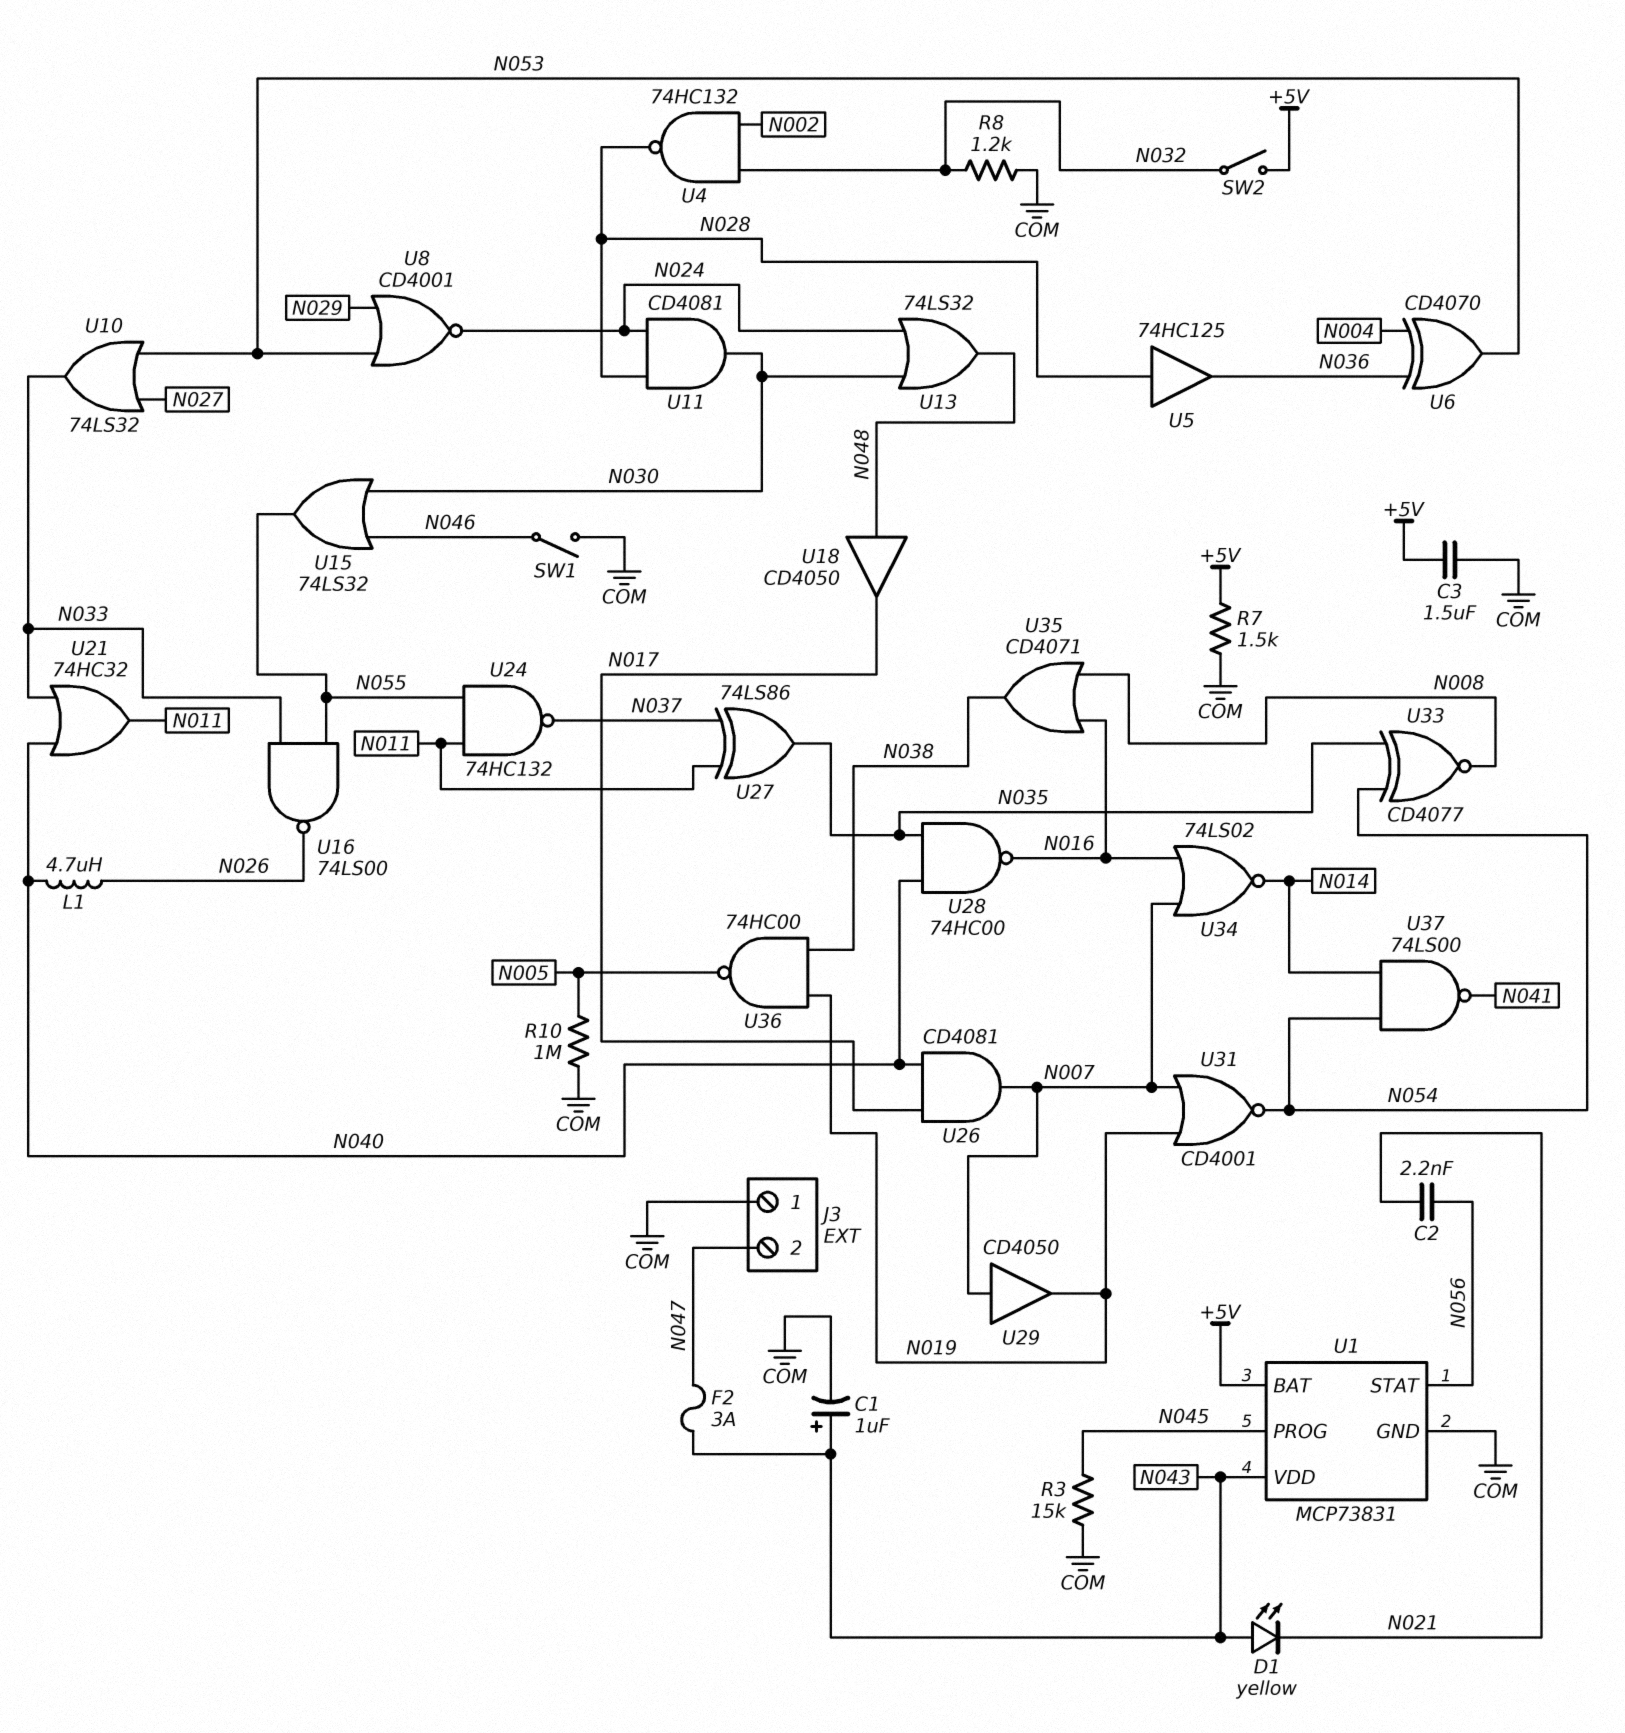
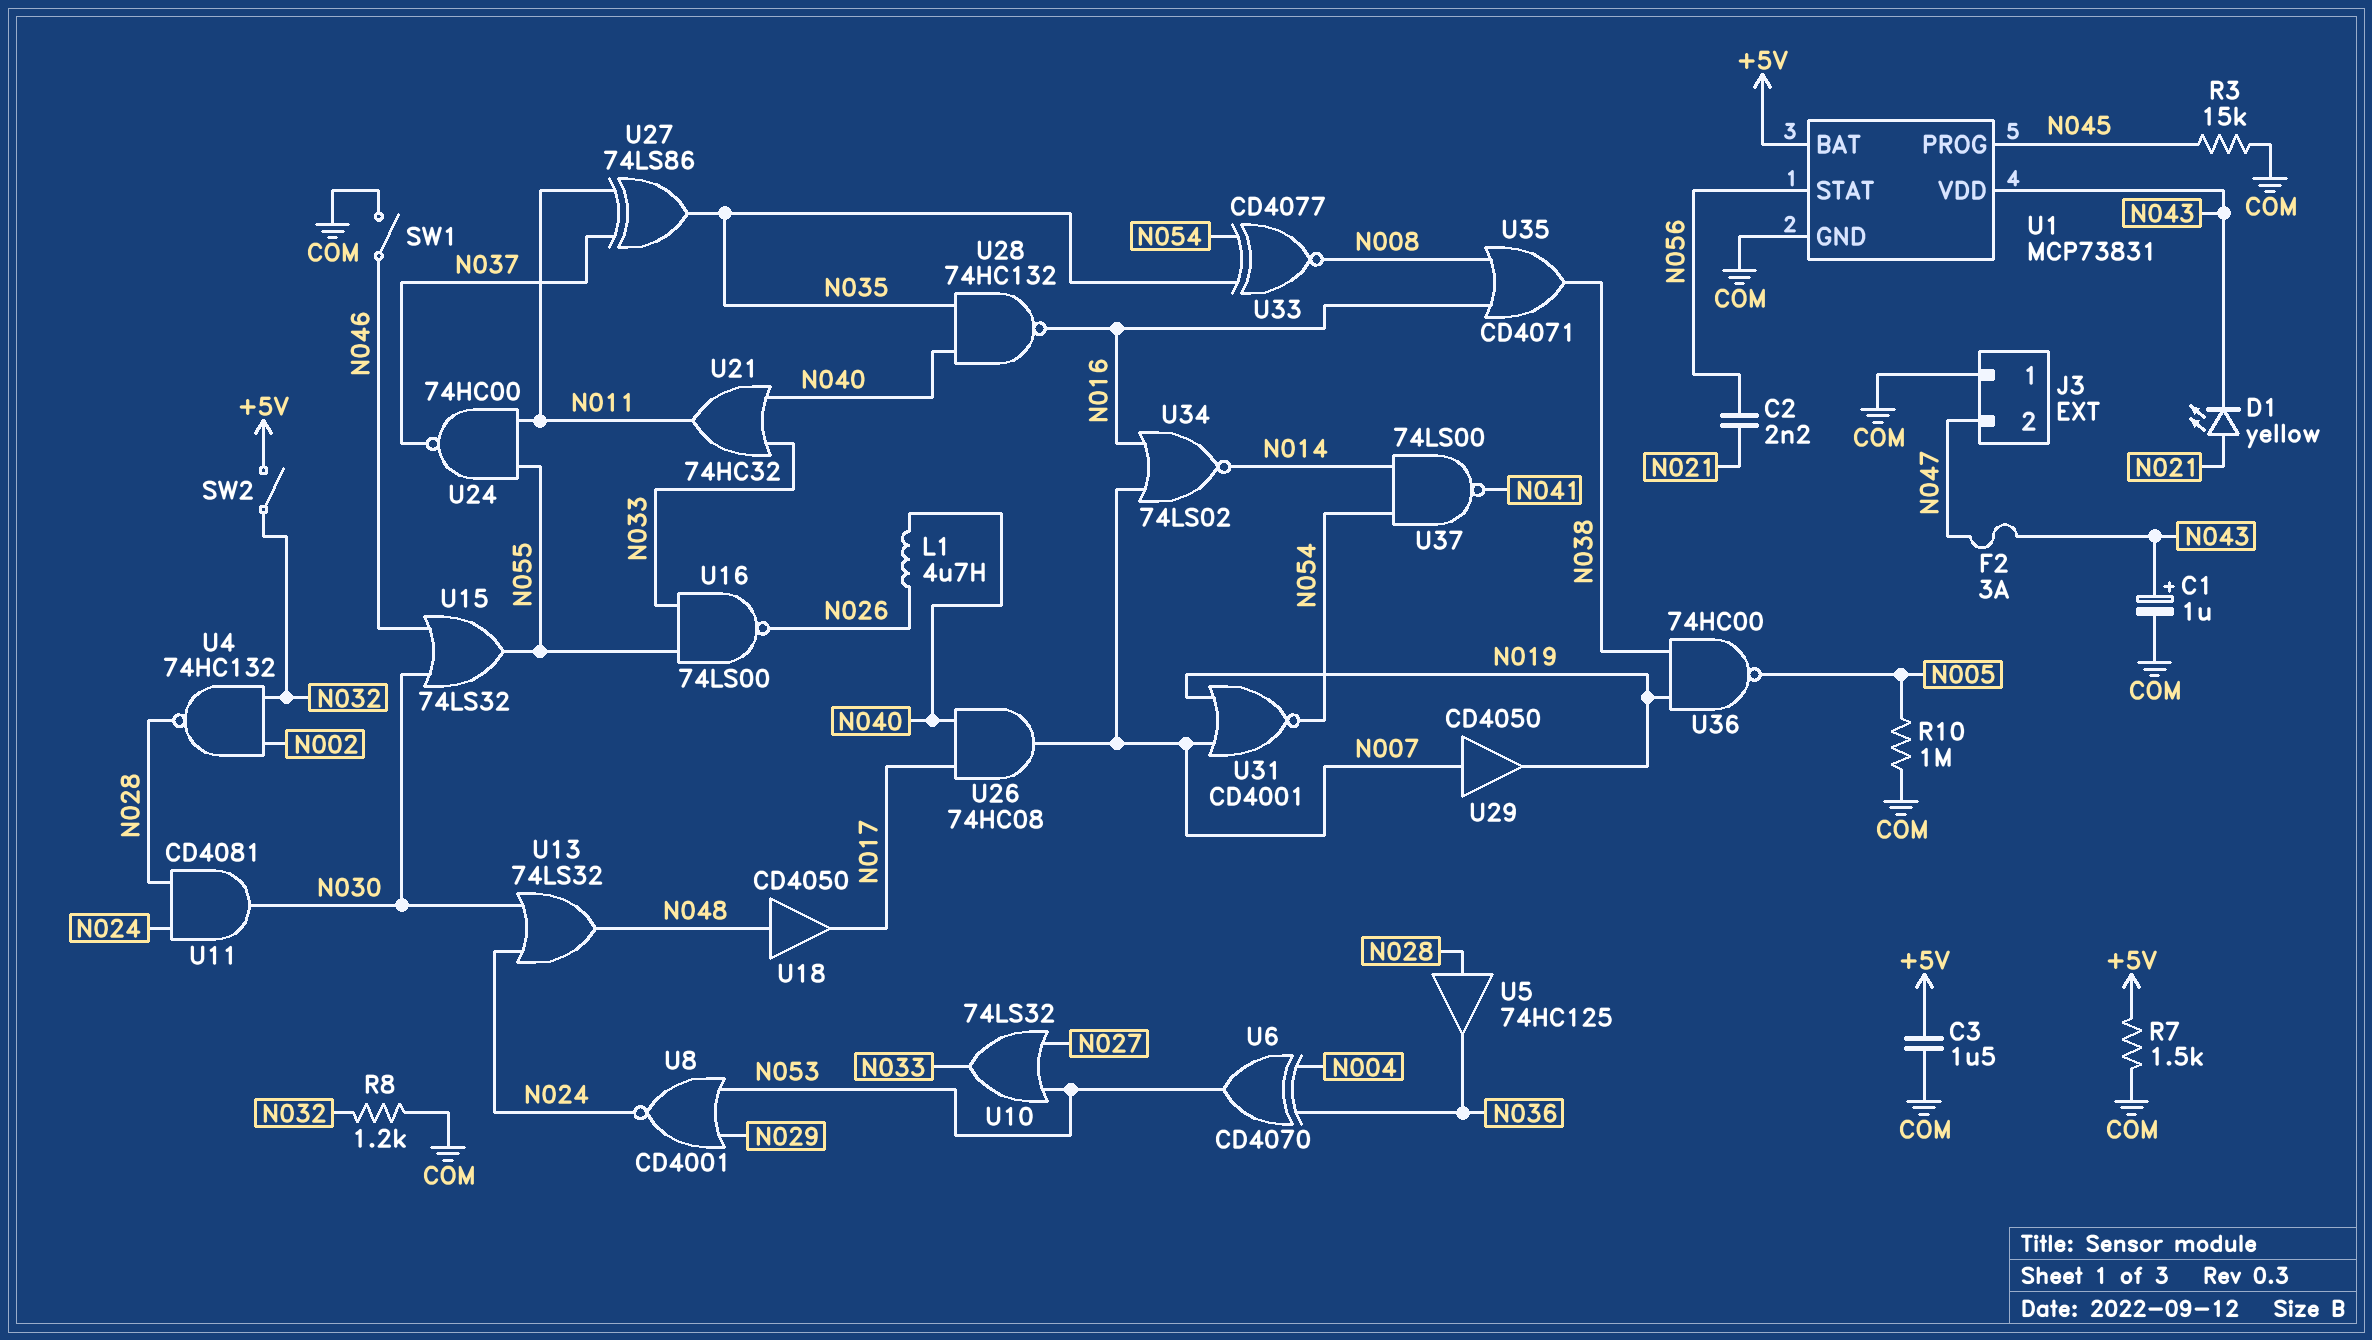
D1: LED yellow (A N043, K N021) -> LED yellow (A N021, K N043)
U24: NAND 74HC132 (in N011, in N055, out N037) -> NAND 74HC00 (in N011, in N055, out N037)
U26: AND CD4081 (in N017, in N040, out N007) -> AND 74HC08 (in N017, in N040, out N007)
U28: NAND 74HC00 (in N035, in N040, out N016) -> NAND 74HC132 (in N035, in N040, out N016)

